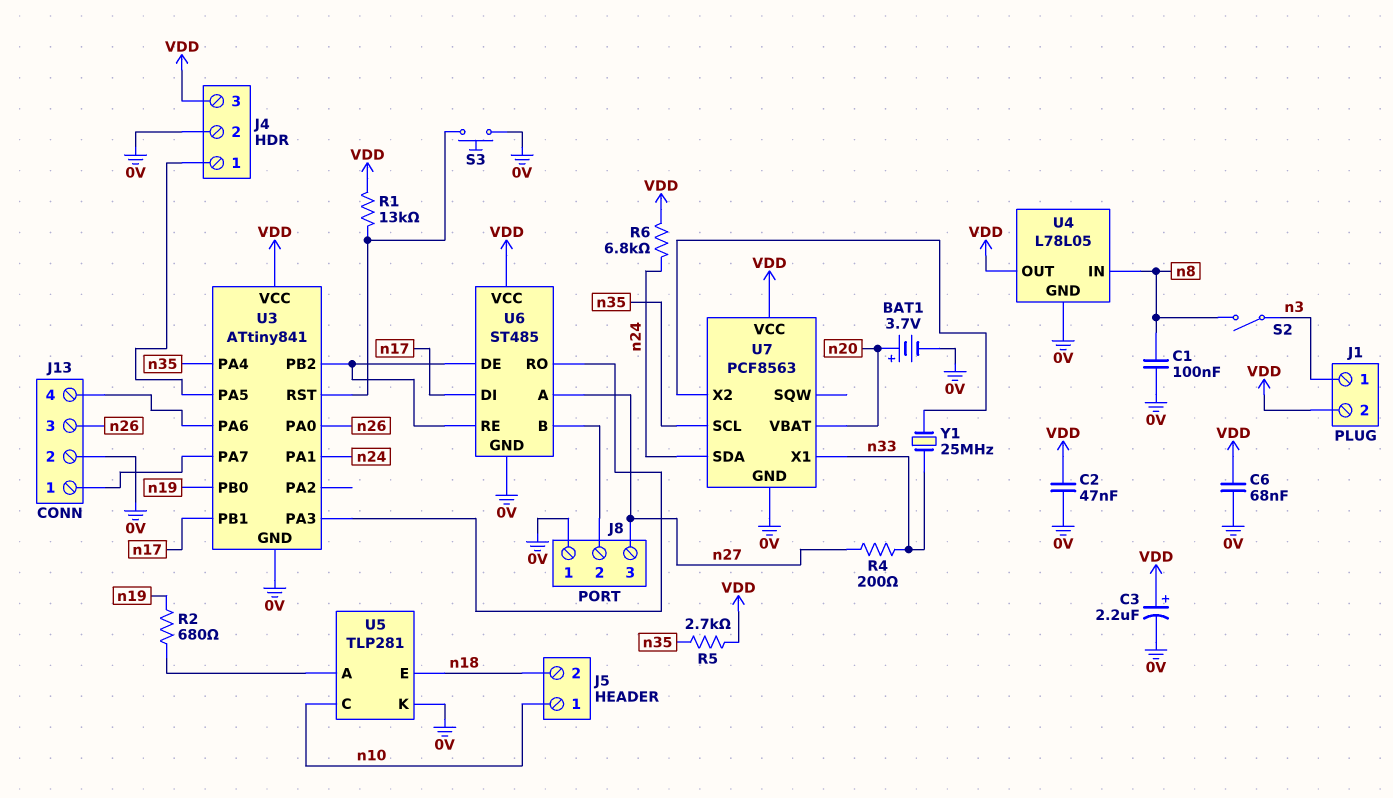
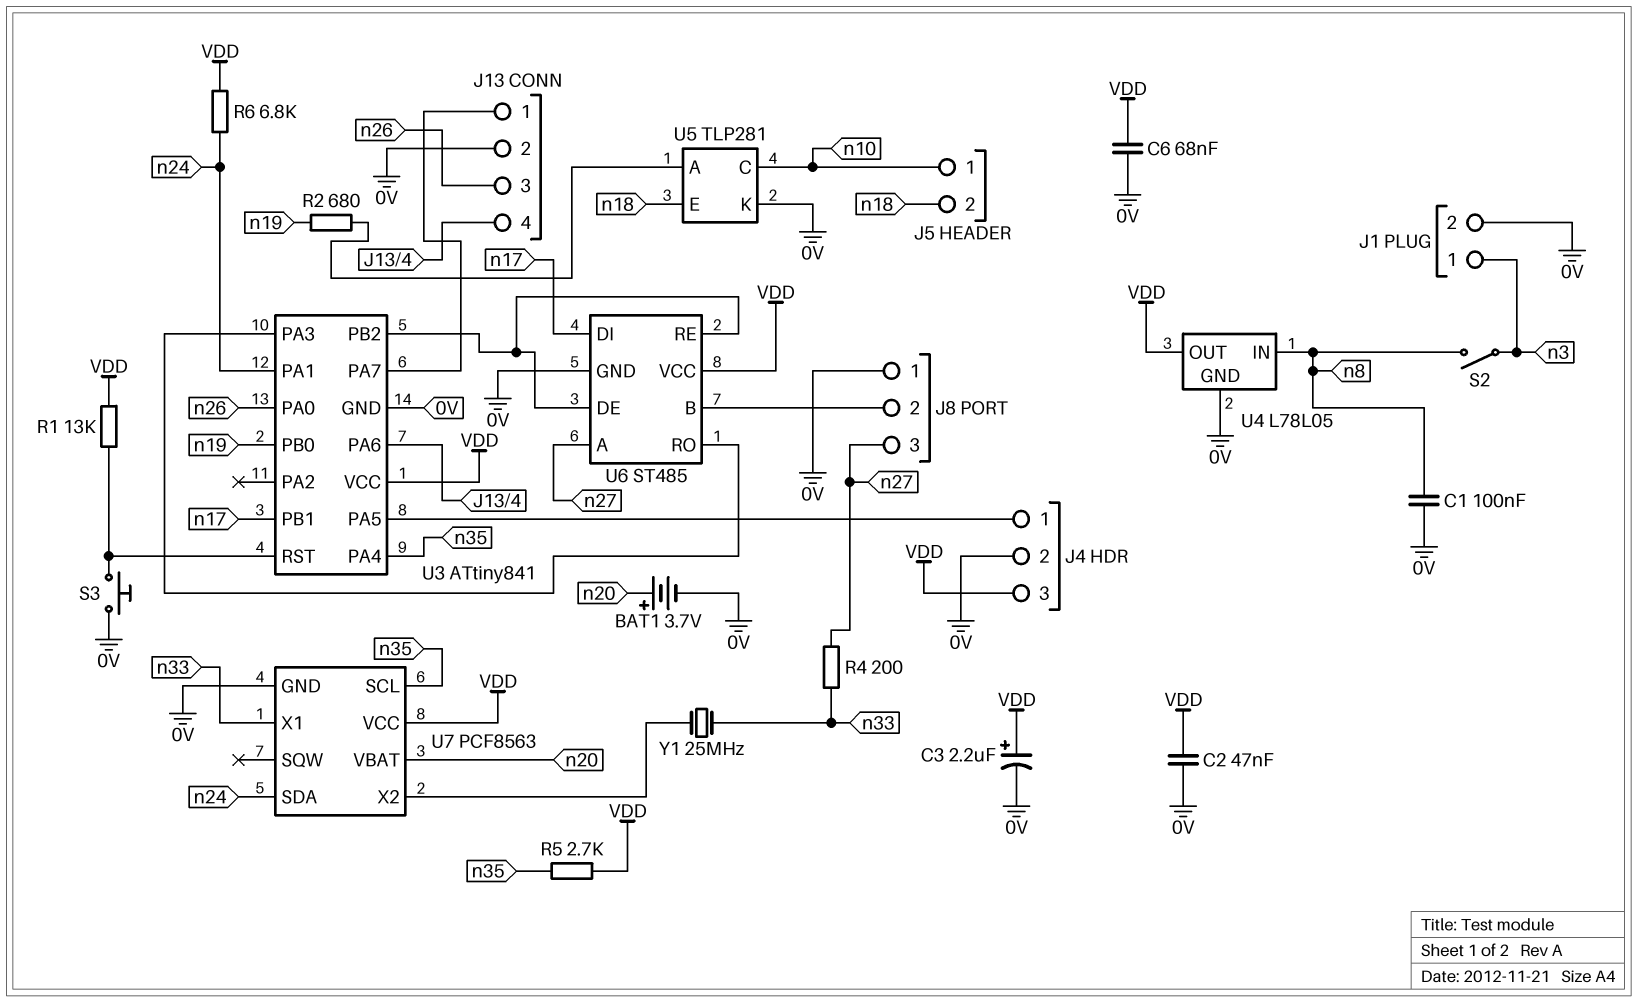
J1 pin 2: VDD -> 0V

